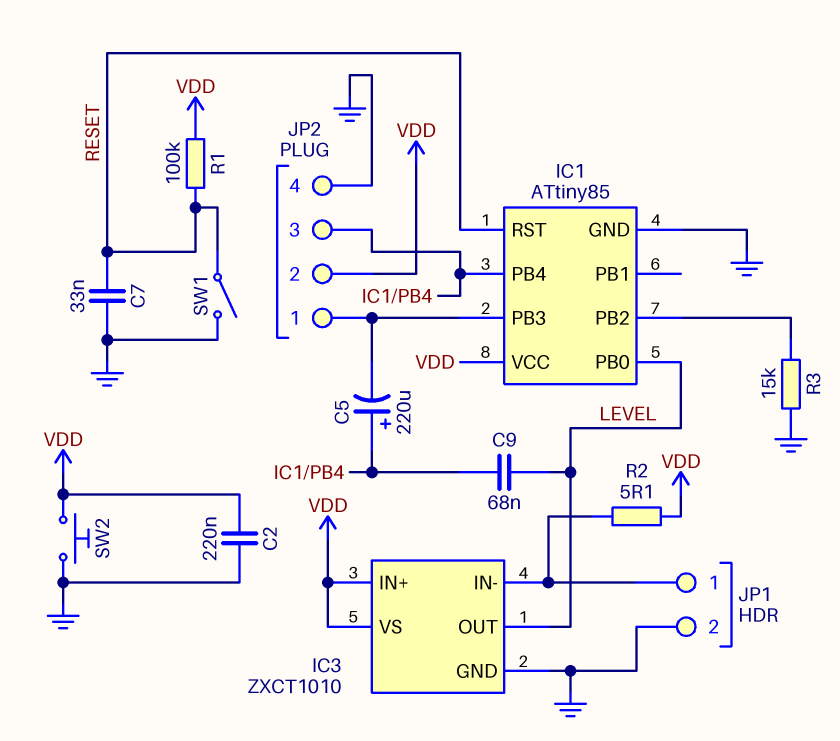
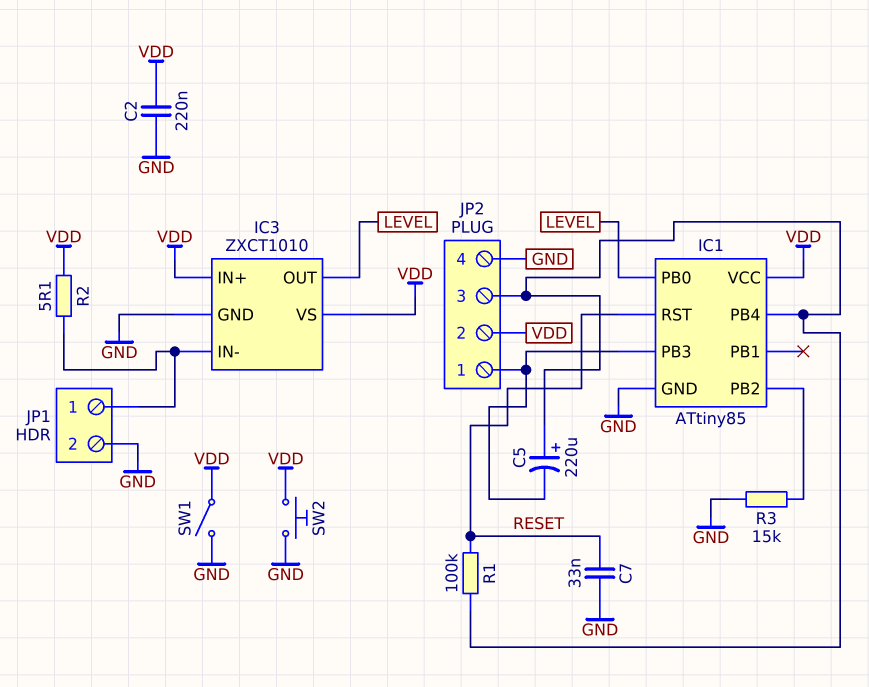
C9: 68nF (IC1/PB4, LEVEL) -> none
R1: 100k (RESET, VDD) -> 100k (IC1/PB4, RESET)
SW1: switch (GND, RESET) -> switch (GND, VDD)

